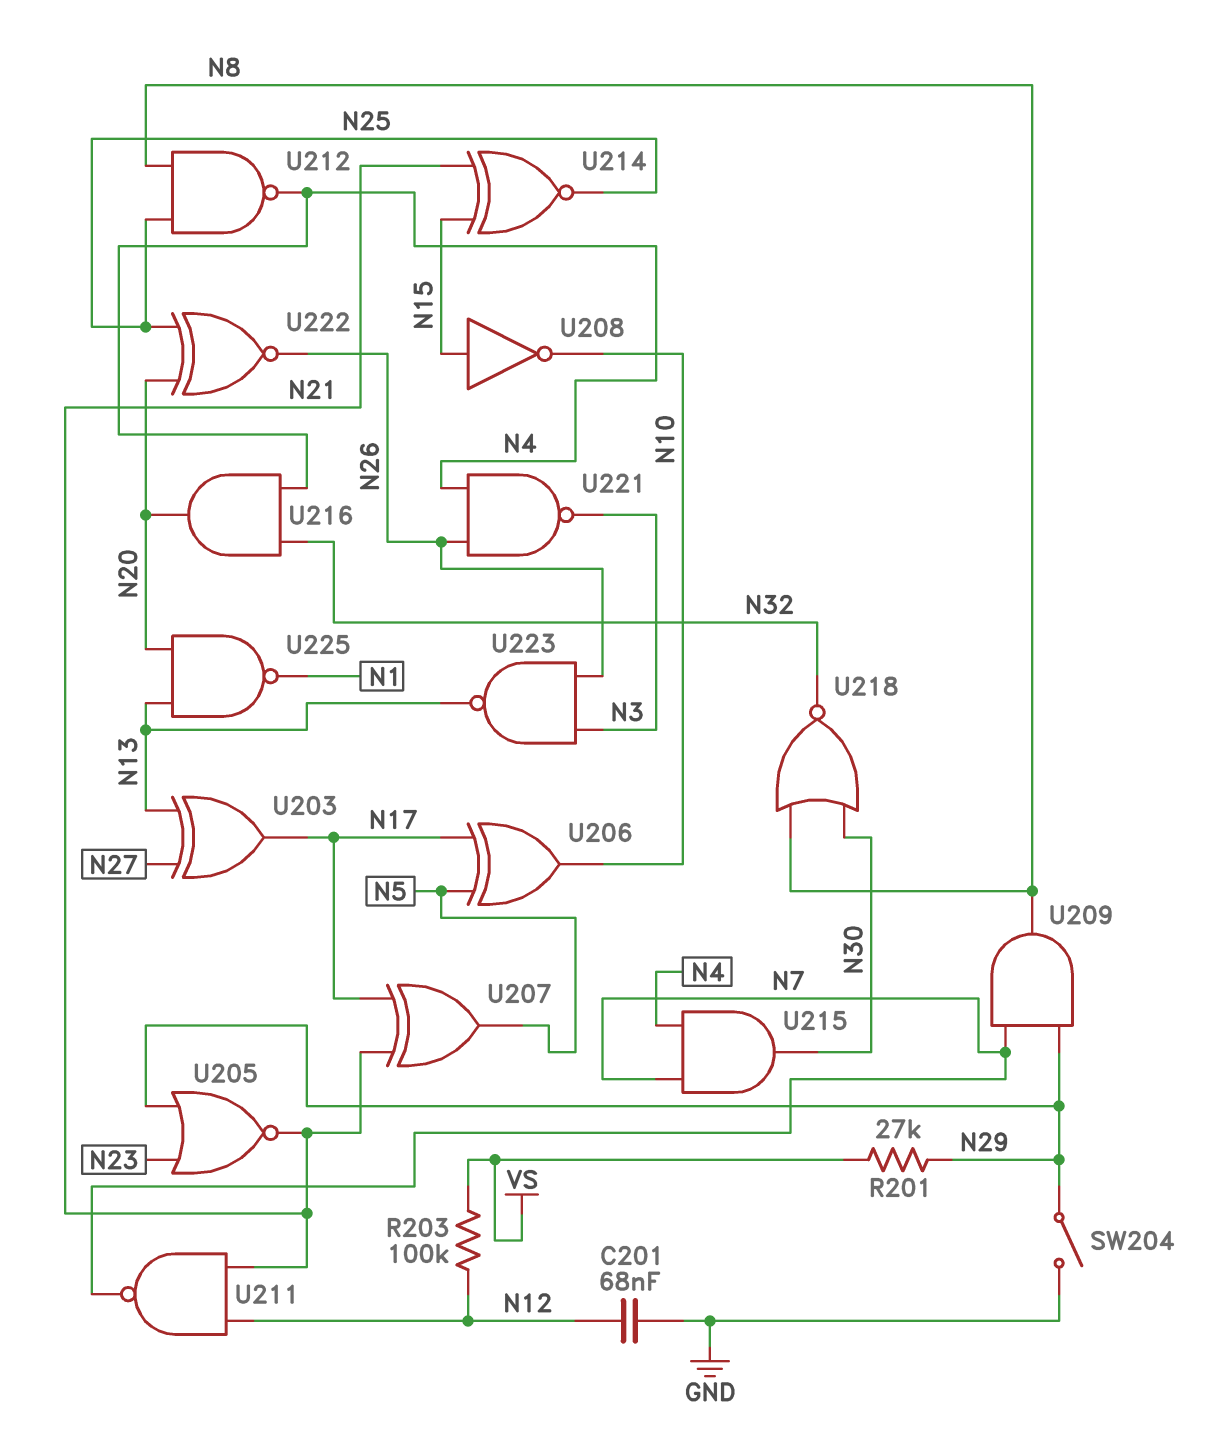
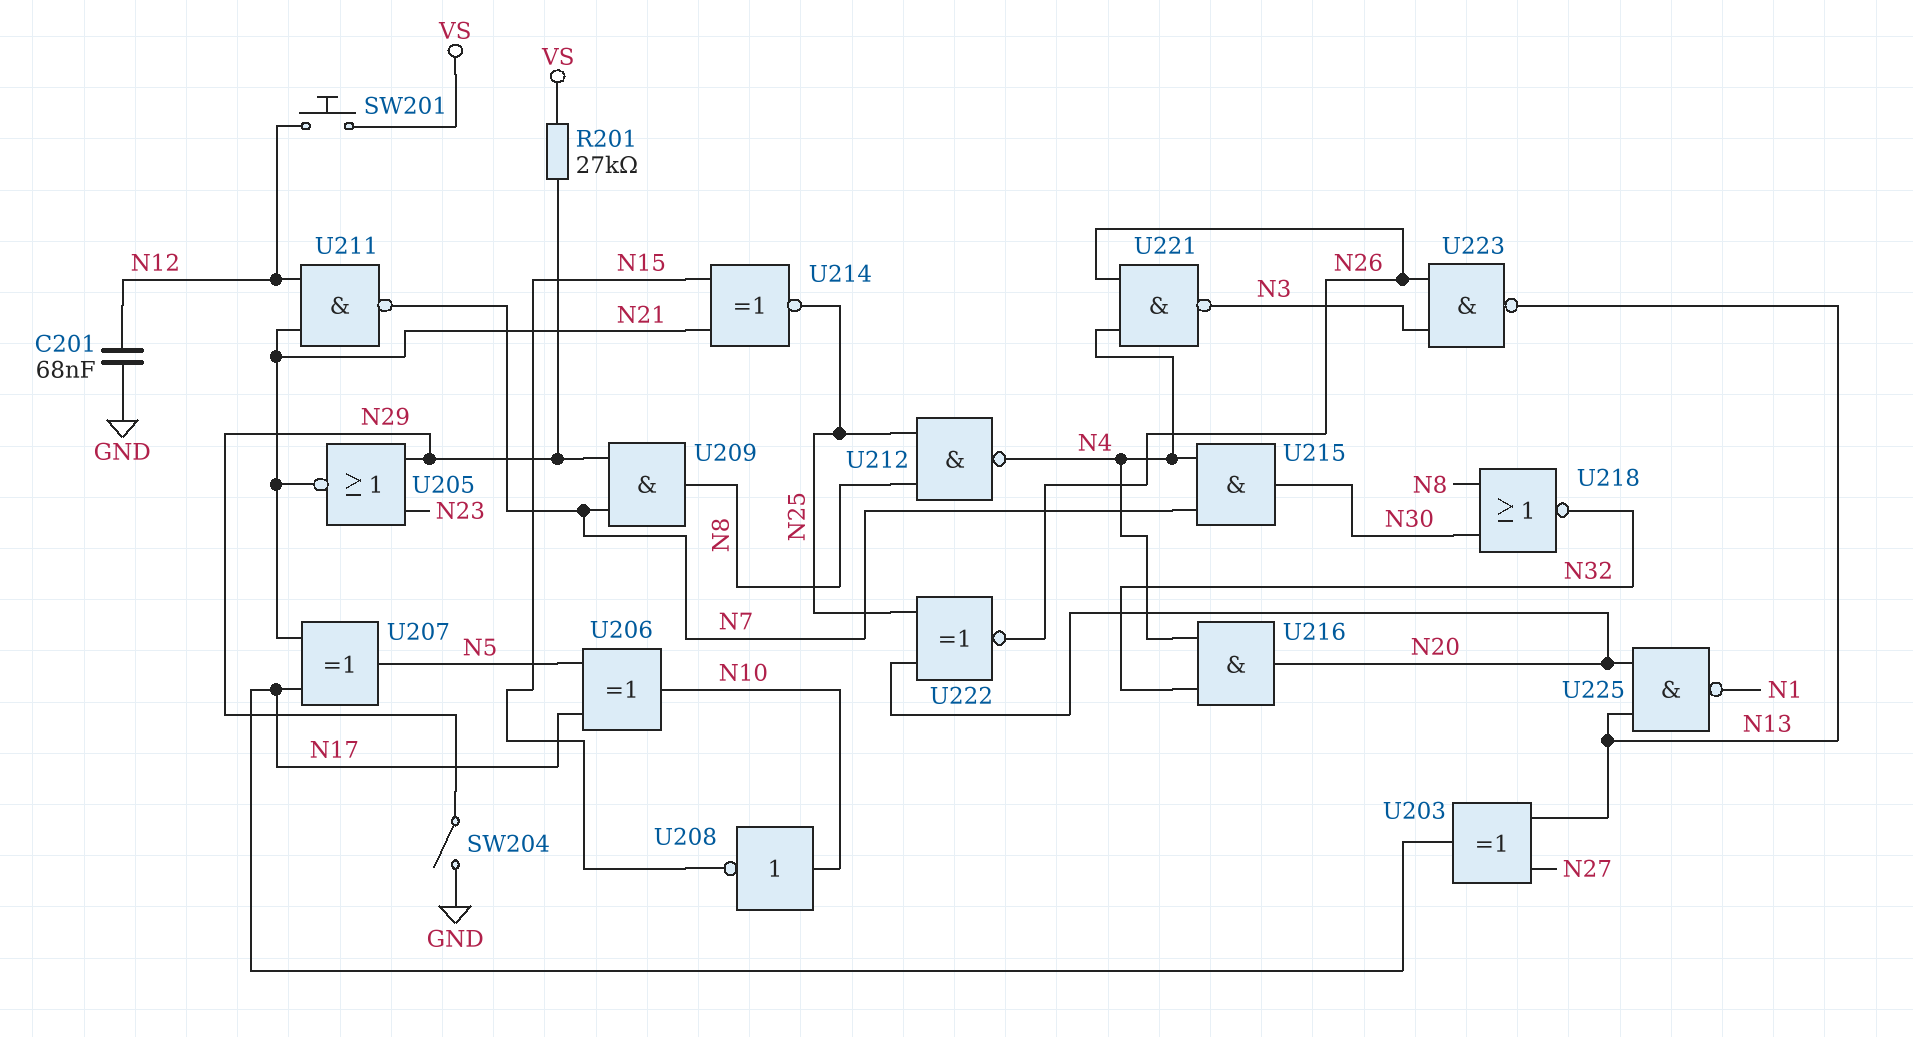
R203: 100k (N12, VS) -> none
SW201: none -> button (N12, VS)
U208: NOT (in N15, out N10) -> NOT (in N10, out N15)

